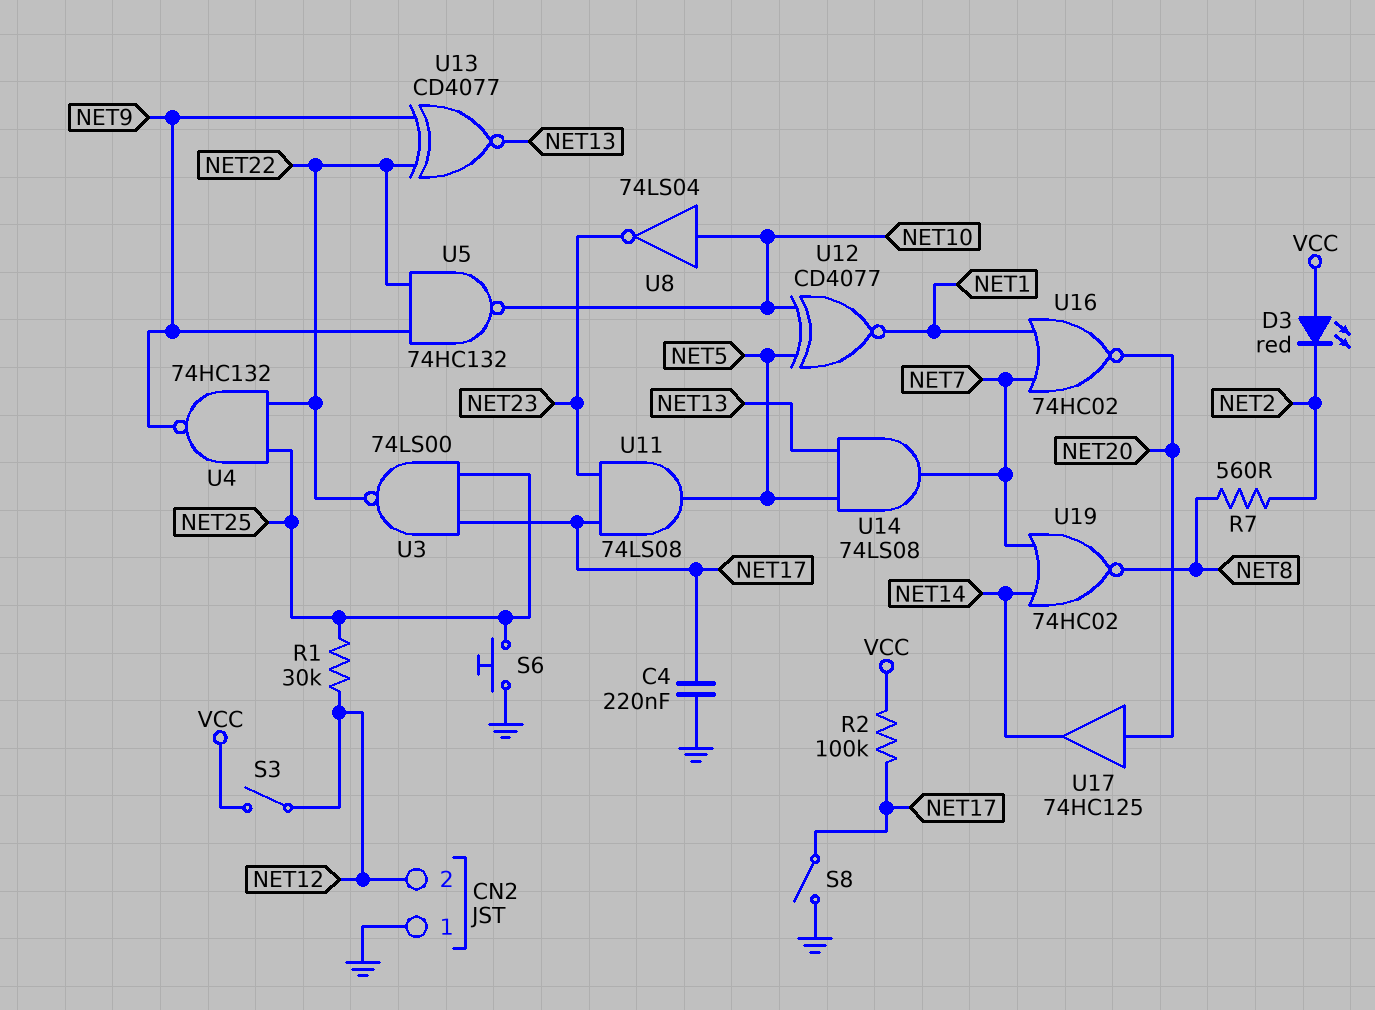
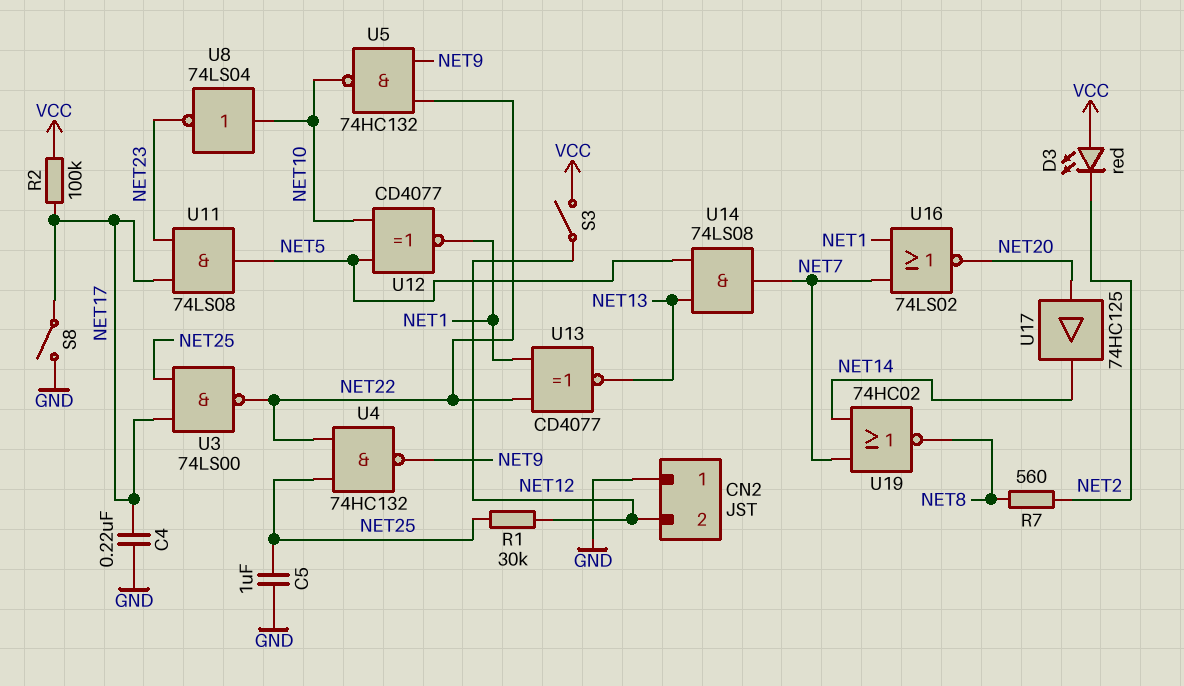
C5: none -> 1uF (GND, NET25)
S6: button (GND, NET25) -> none
U13: XNOR CD4077 (in NET9, in NET22, out NET13) -> XNOR CD4077 (in NET1, in NET22, out NET13)
U16: NOR 74HC02 (in NET1, in NET7, out NET20) -> NOR 74LS02 (in NET1, in NET7, out NET20)

